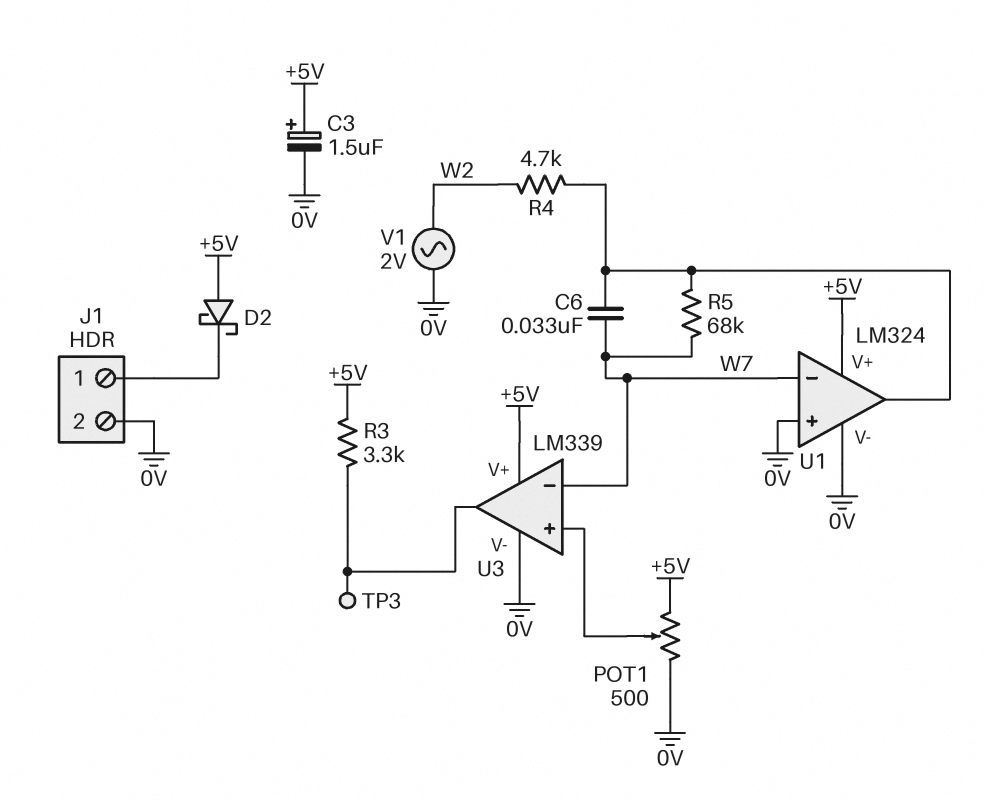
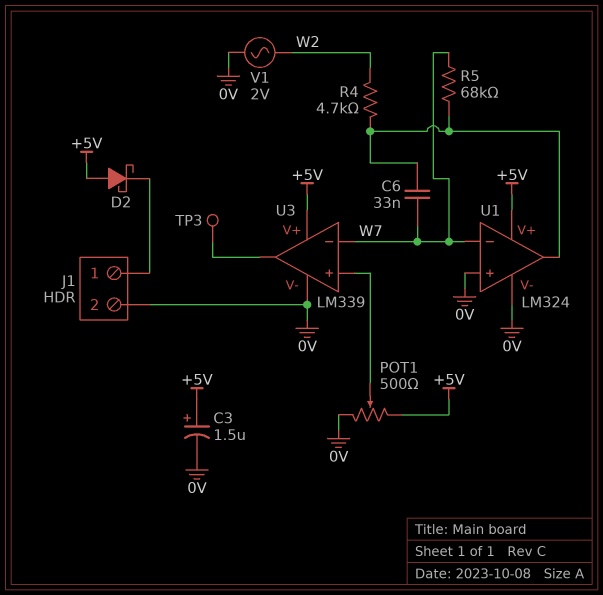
R3: 3.3k (+5V, U3/out) -> none

